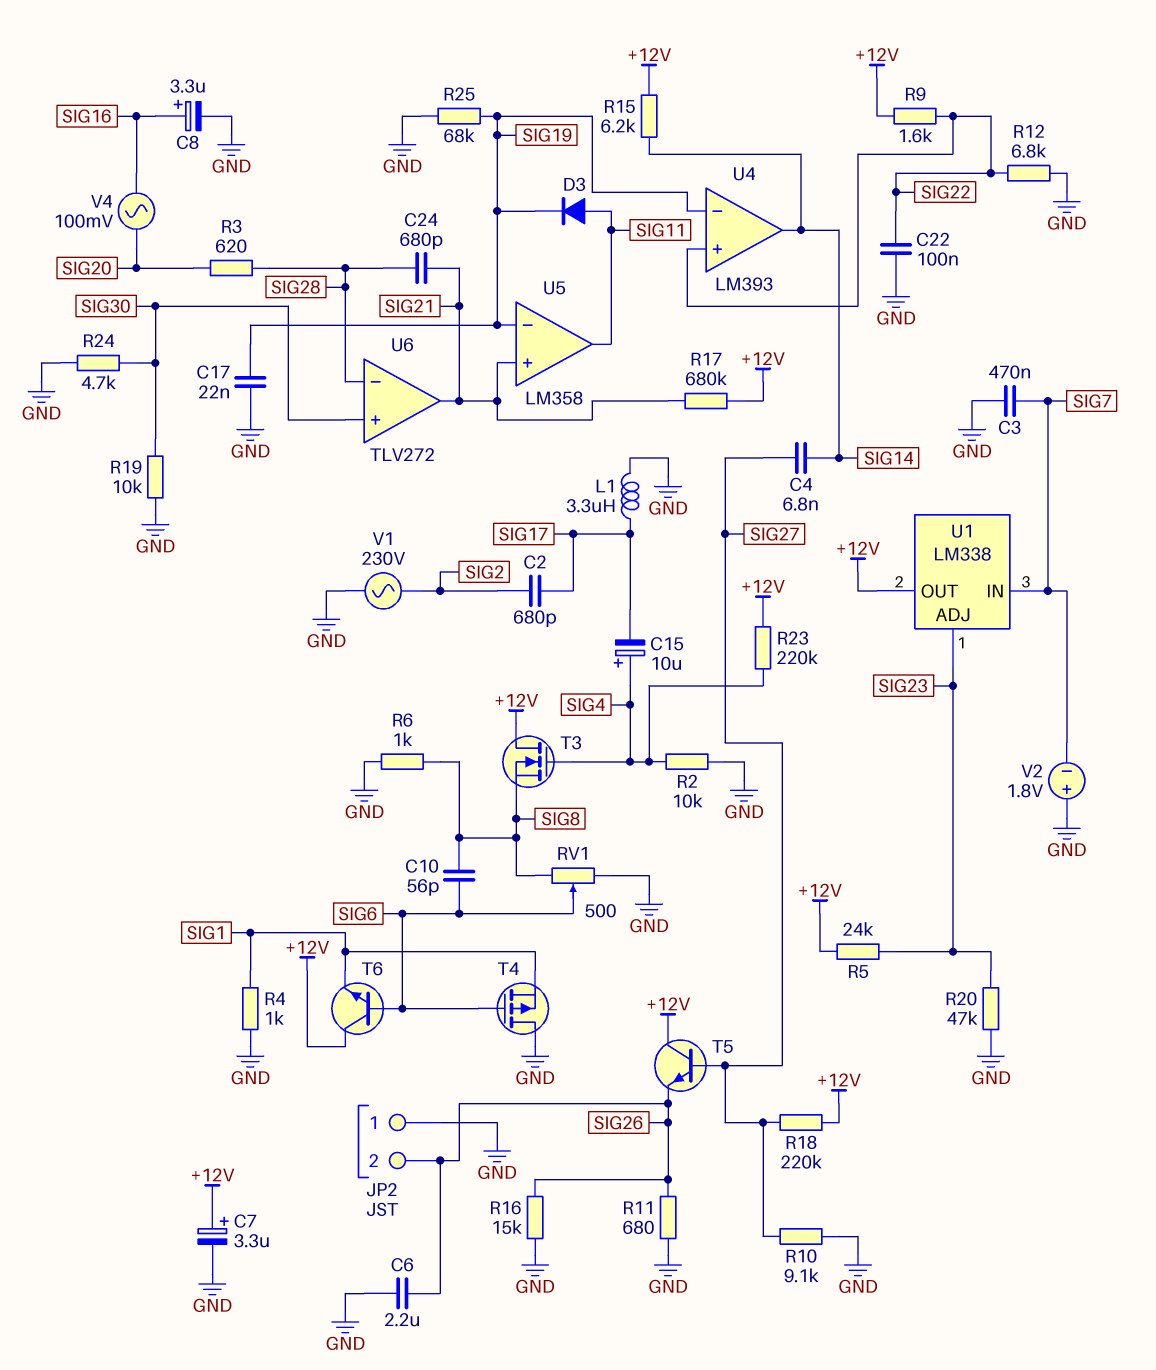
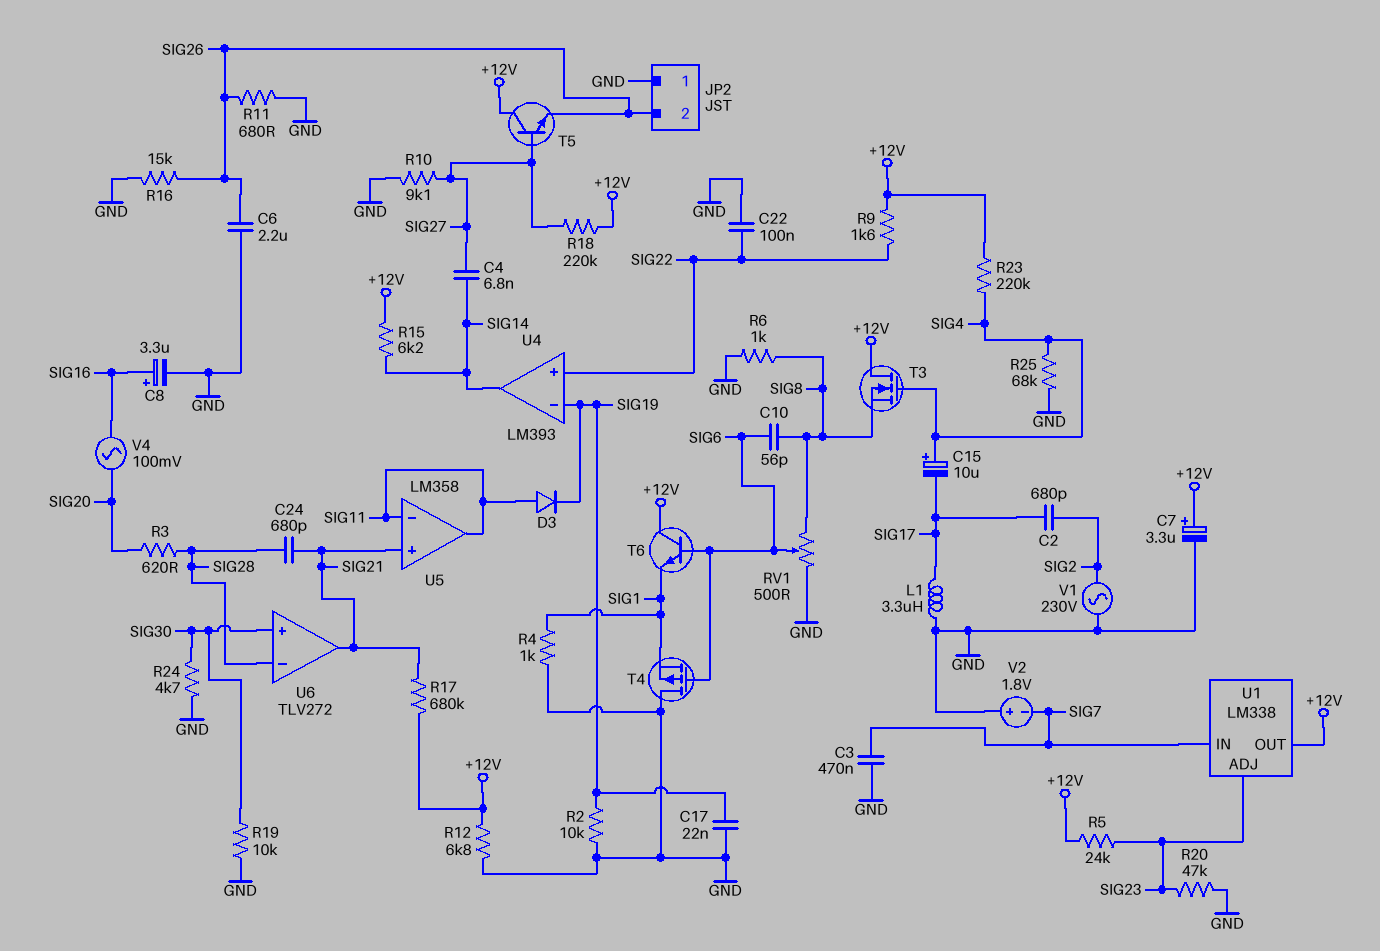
R2: 10k (GND, SIG4) -> 10k (GND, SIG19)
R12: 6.8k (GND, SIG22) -> 6.8k (+12V, GND)
R25: 68k (GND, SIG19) -> 68k (GND, SIG4)
U5 pin in-: SIG19 -> SIG11

